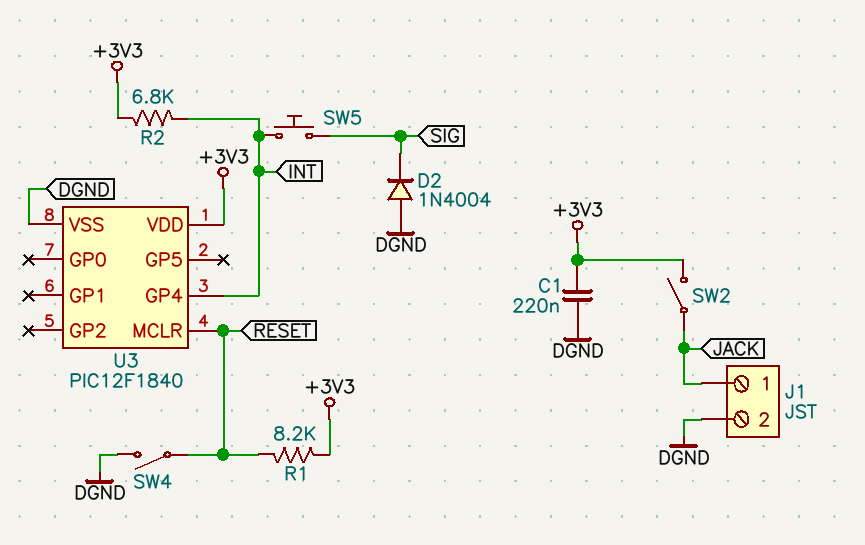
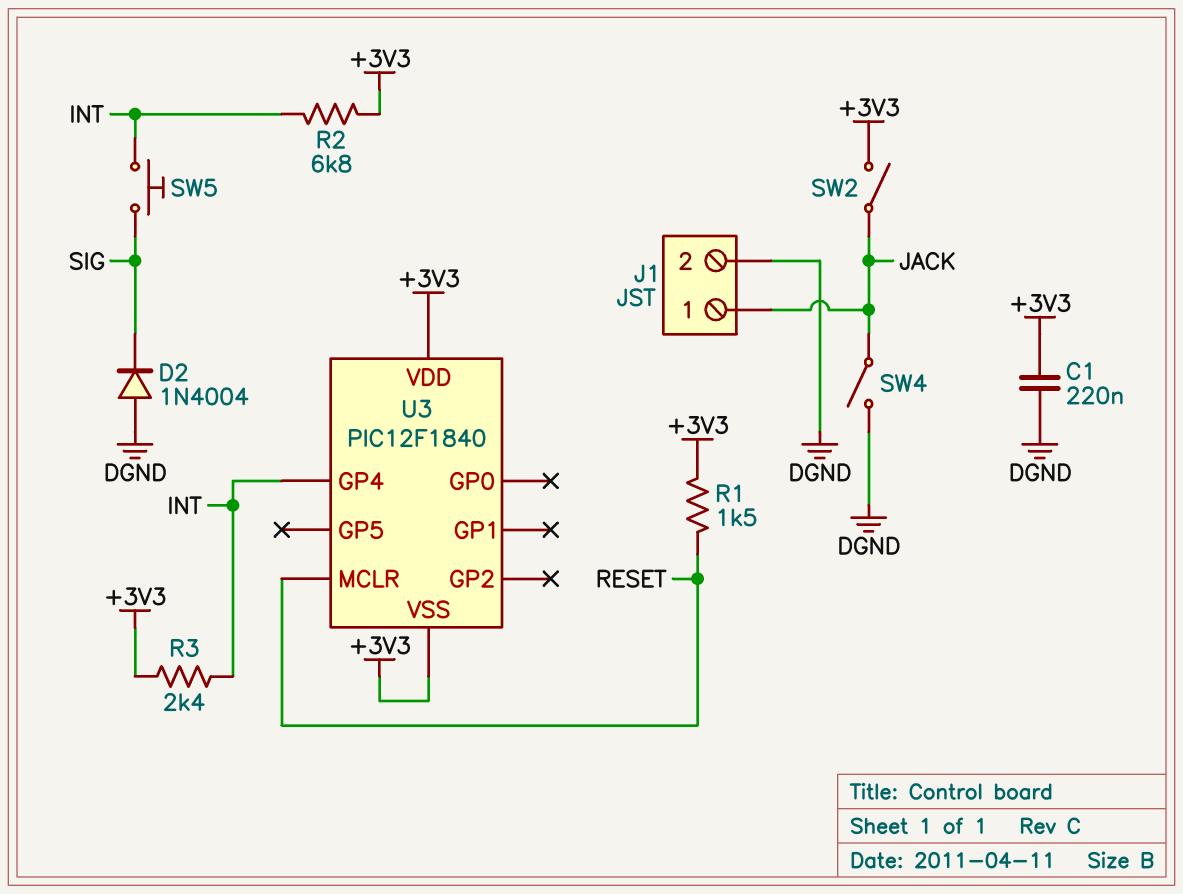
R1: 8.2k (+3V3, RESET) -> 1.5k (+3V3, RESET)
R3: none -> 2.4k (+3V3, INT)
SW4: switch (DGND, RESET) -> switch (DGND, JACK)
U3 pin VSS: DGND -> +3V3

